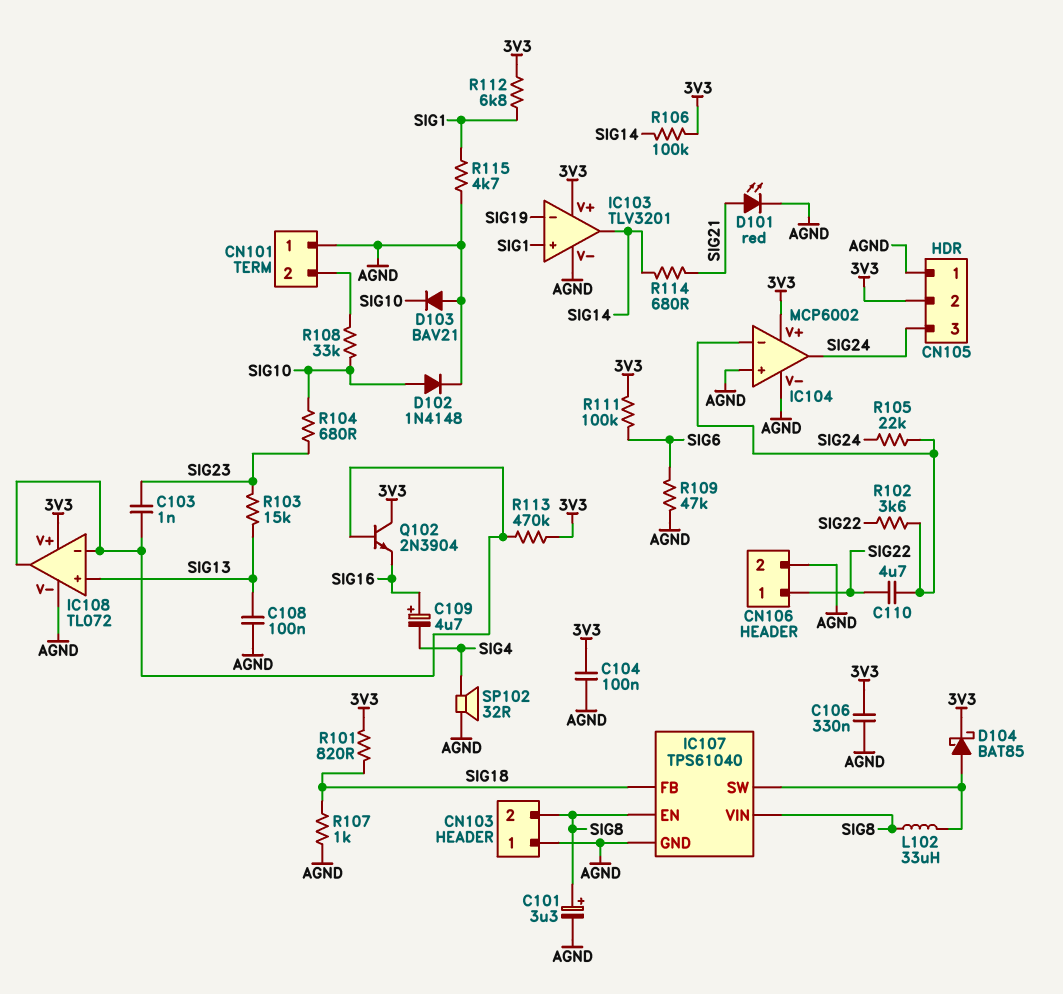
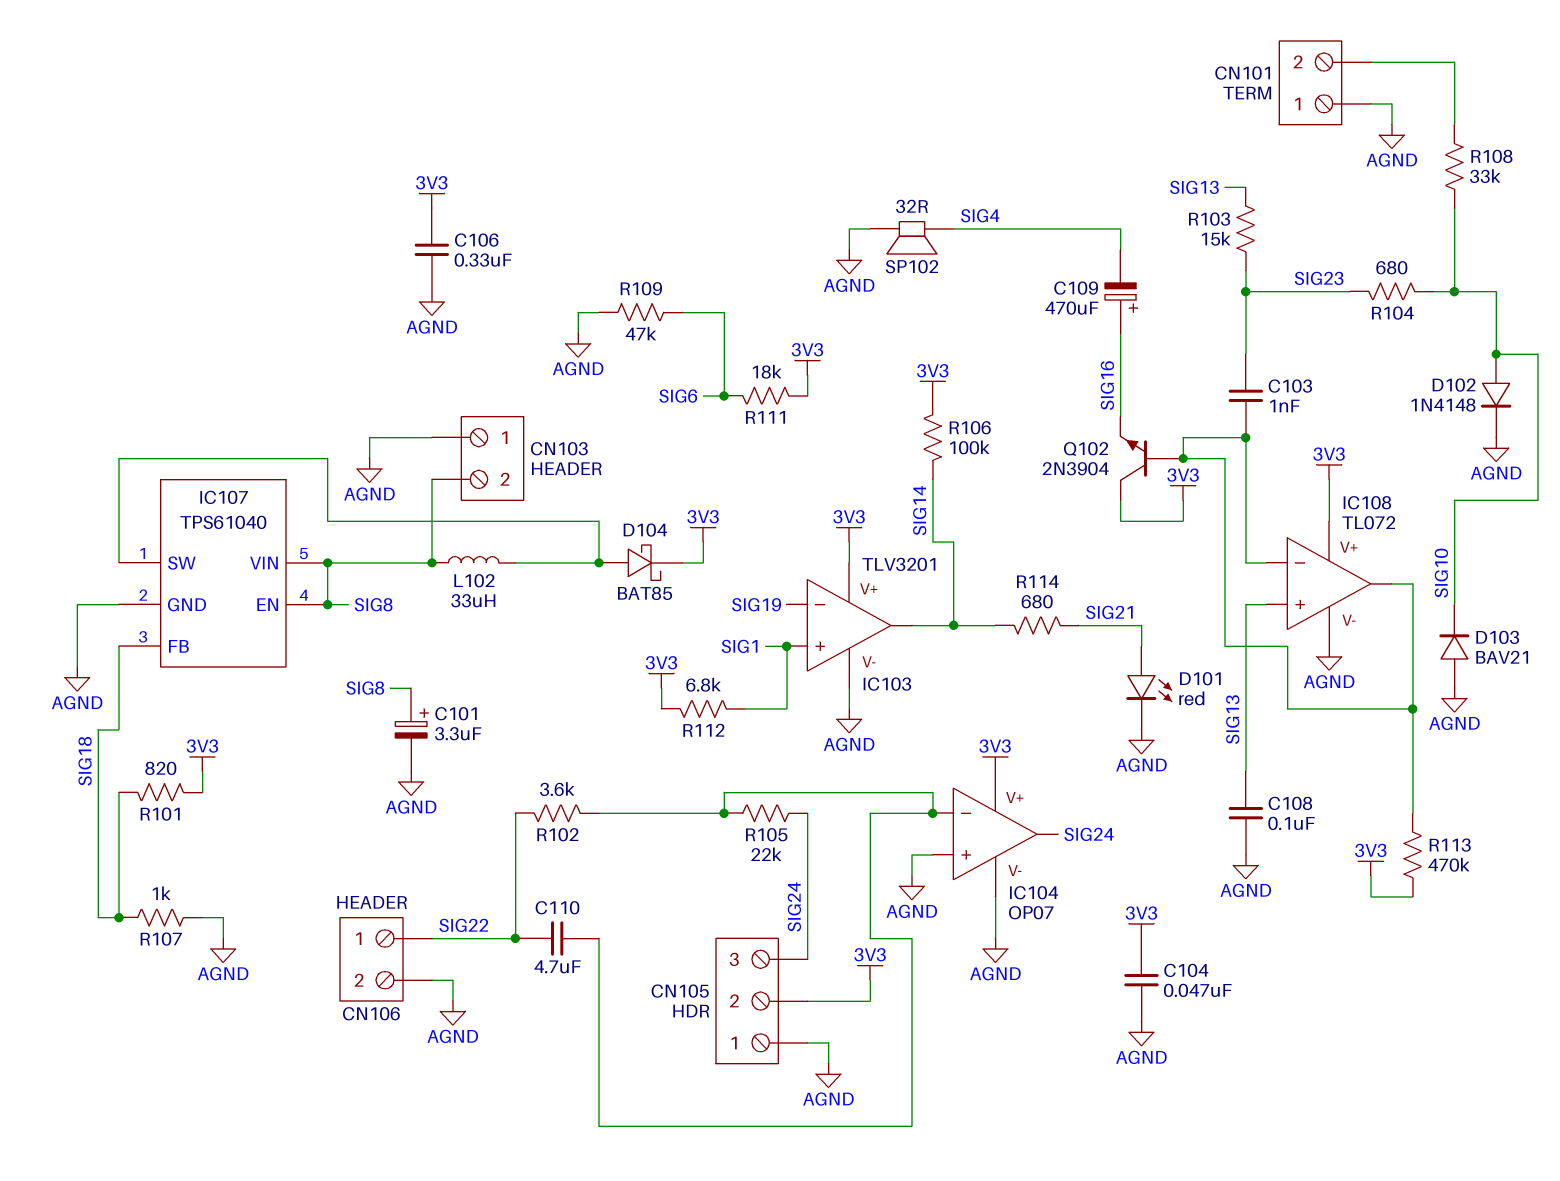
C104: 100nF (3V3, AGND) -> 47nF (3V3, AGND)
C109: 4.7uF (plus SIG16, minus SIG4) -> 470uF (plus SIG16, minus SIG4)
IC104: MCP6002 -> OP07
R111: 100k (3V3, SIG6) -> 18k (3V3, SIG6)
R115: 4.7k (AGND, SIG1) -> none

